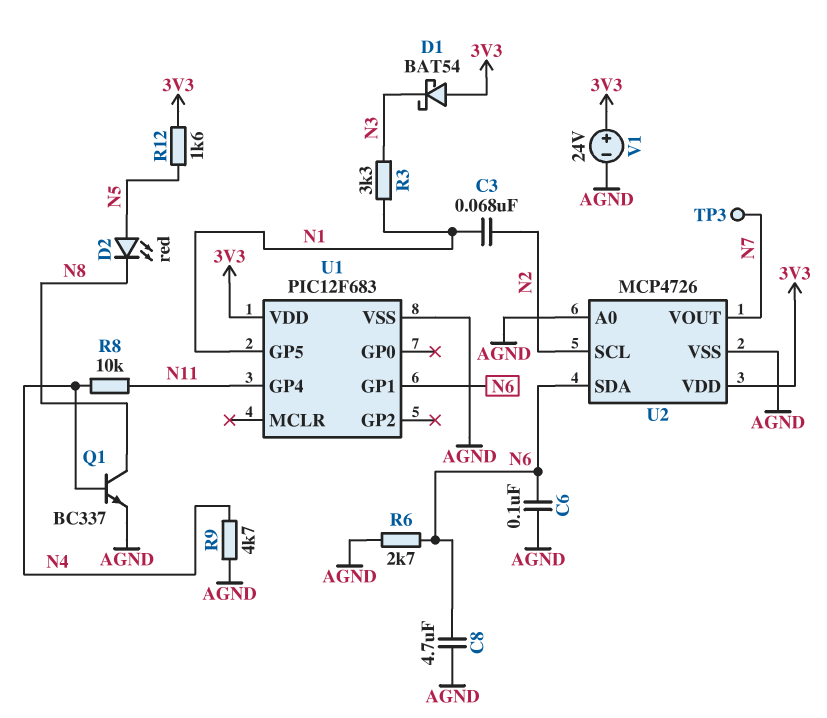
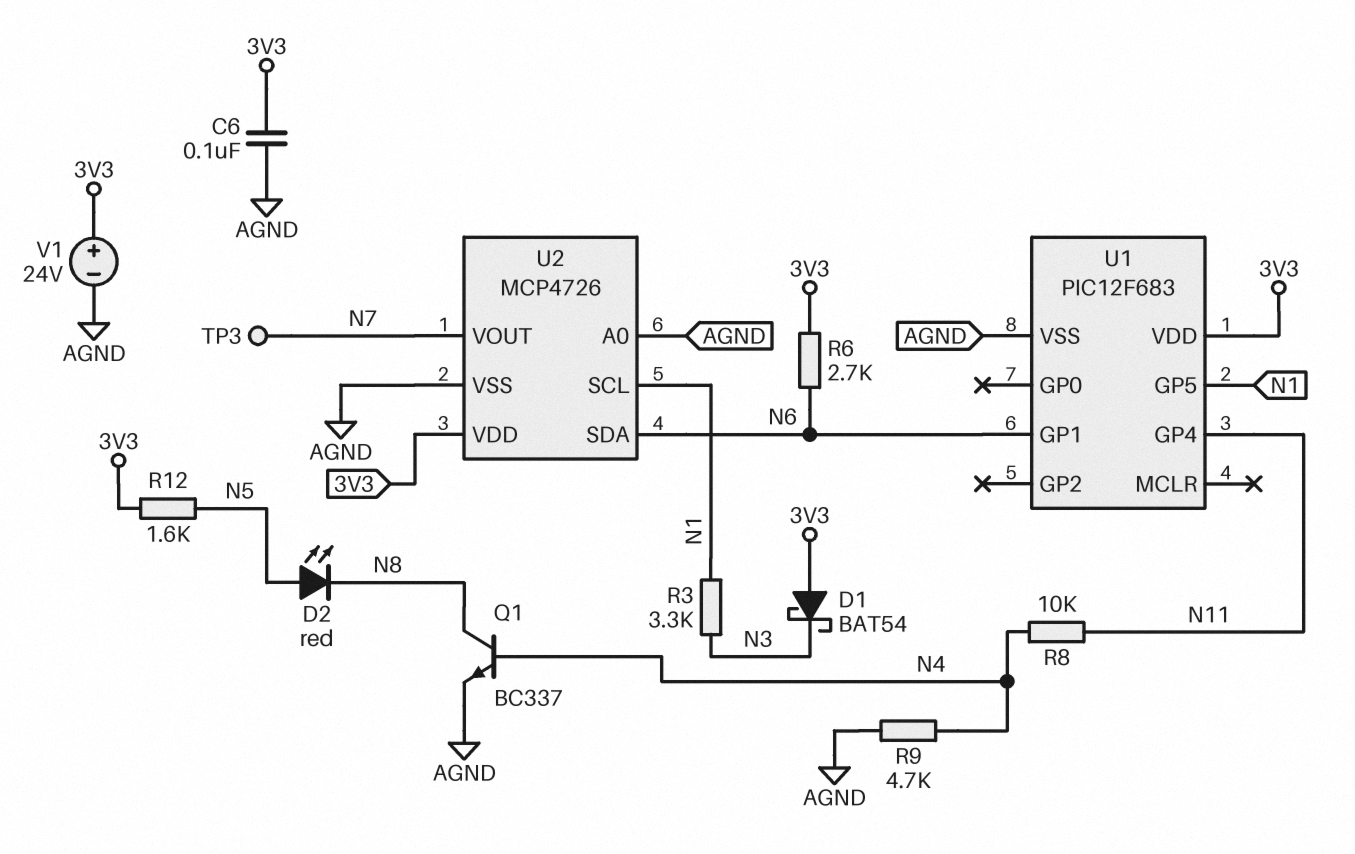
C3: 68nF (N1, N2) -> none
C6: 100nF (AGND, N6) -> 100nF (3V3, AGND)
C8: 4.7uF (AGND, N6) -> none
R6: 2.7k (AGND, N6) -> 2.7k (3V3, N6)
U2 pin SCL: N2 -> N1

